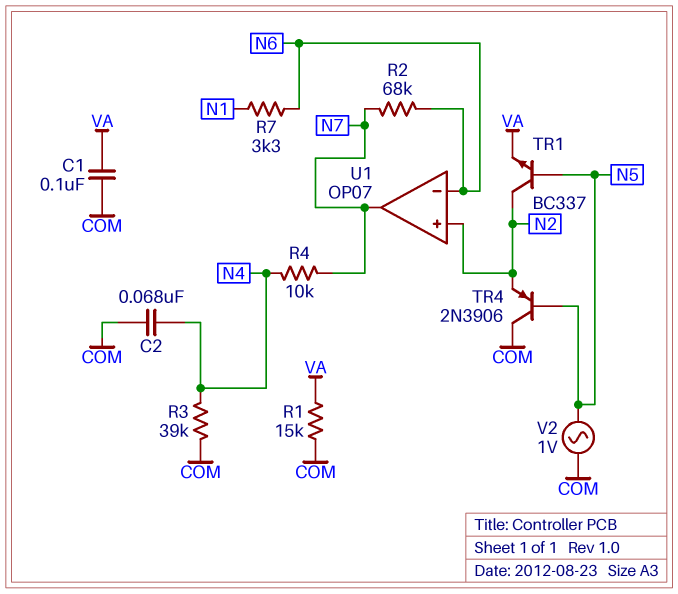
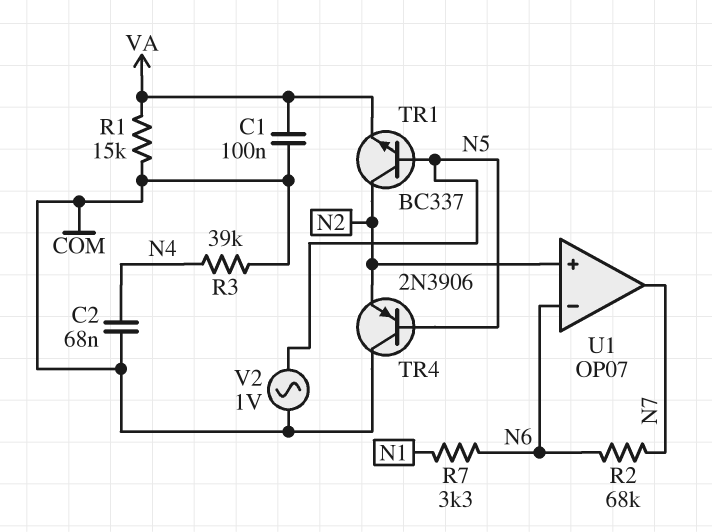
R4: 10k (N4, N7) -> none

